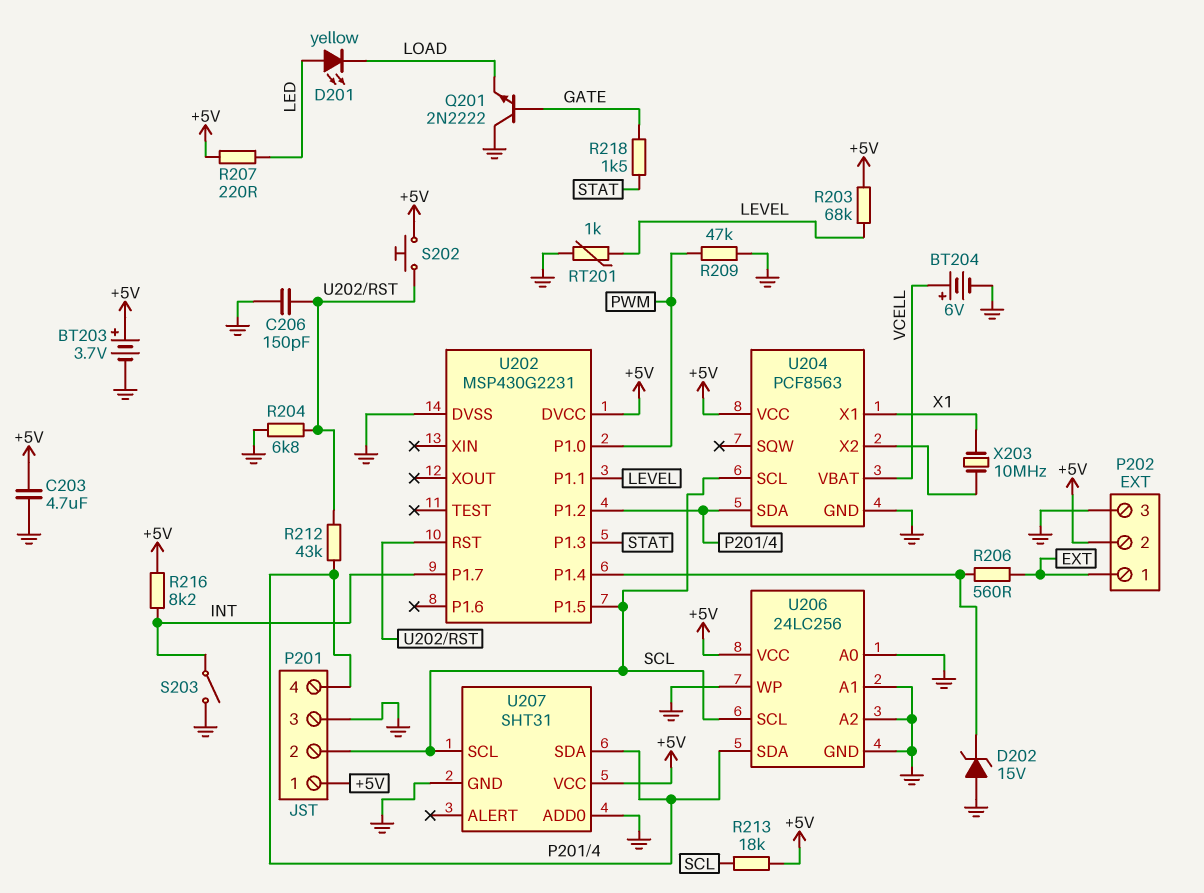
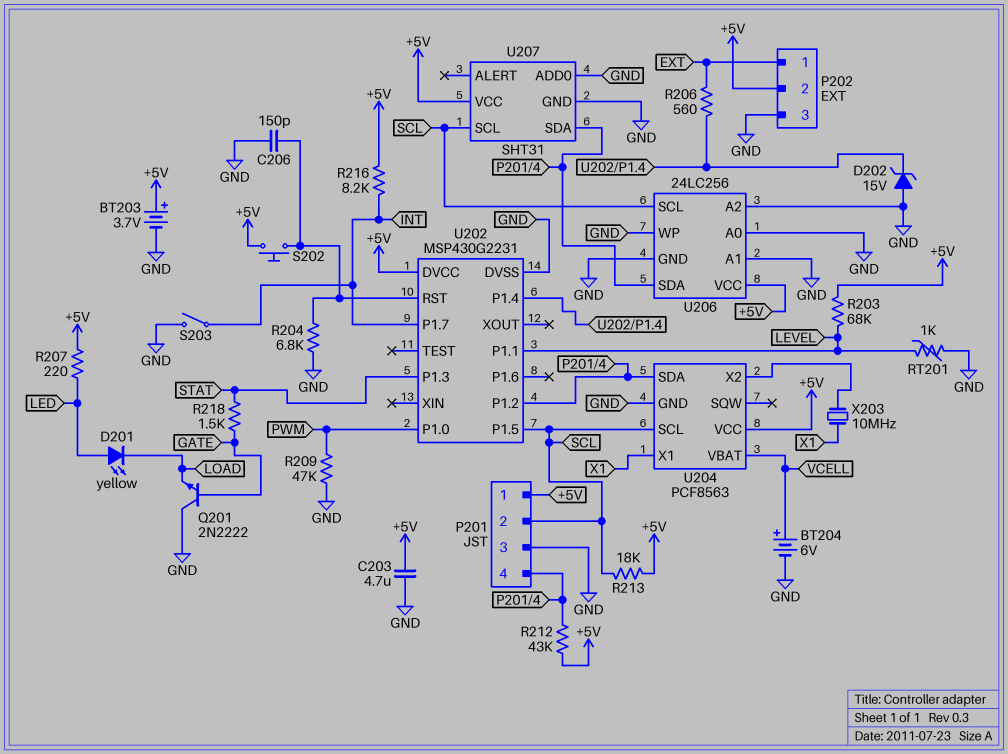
R212: 43k (P201/4, U202/RST) -> 43k (+5V, P201/4)

